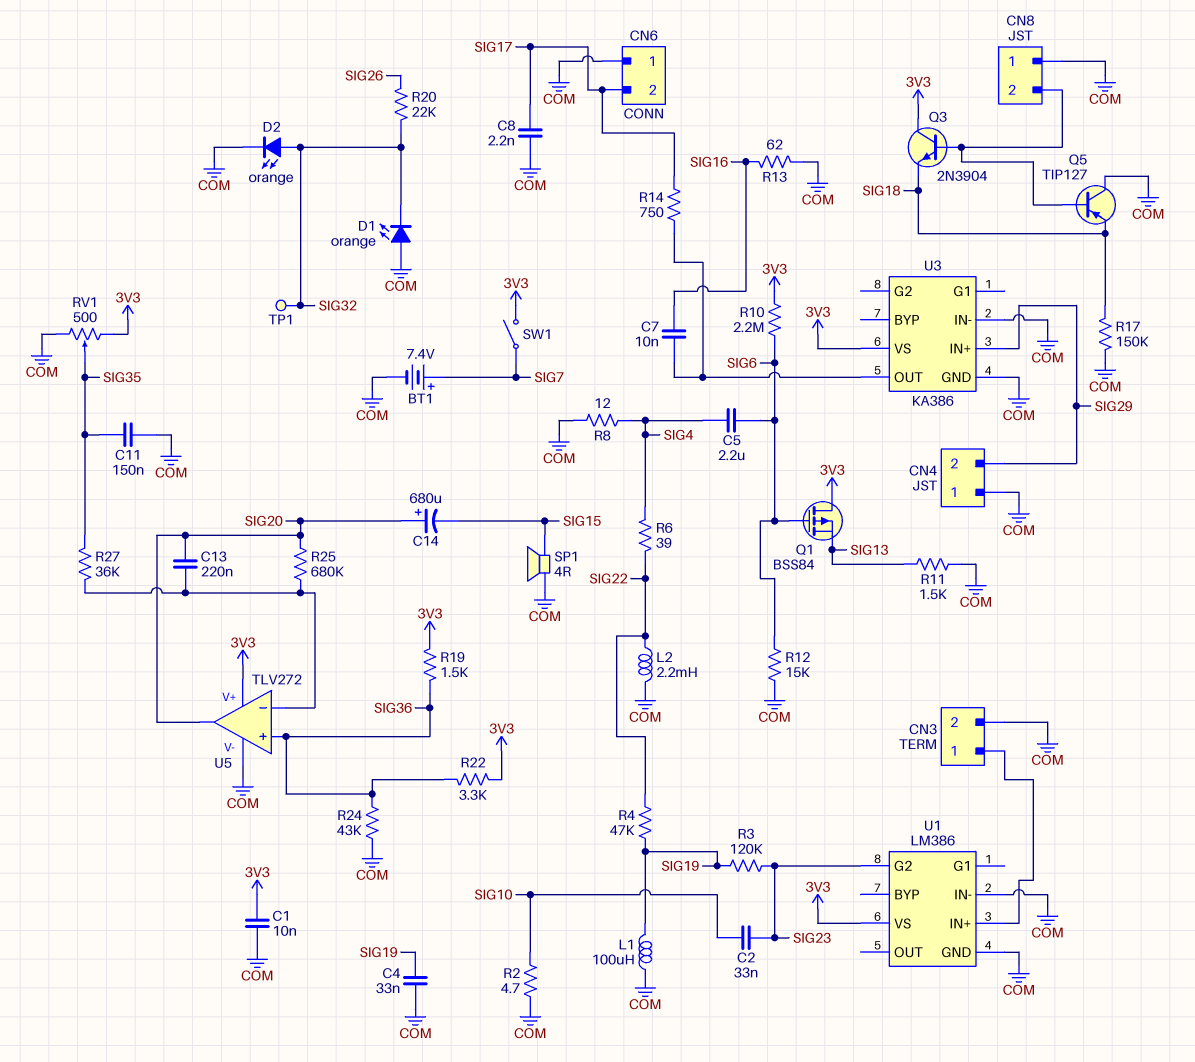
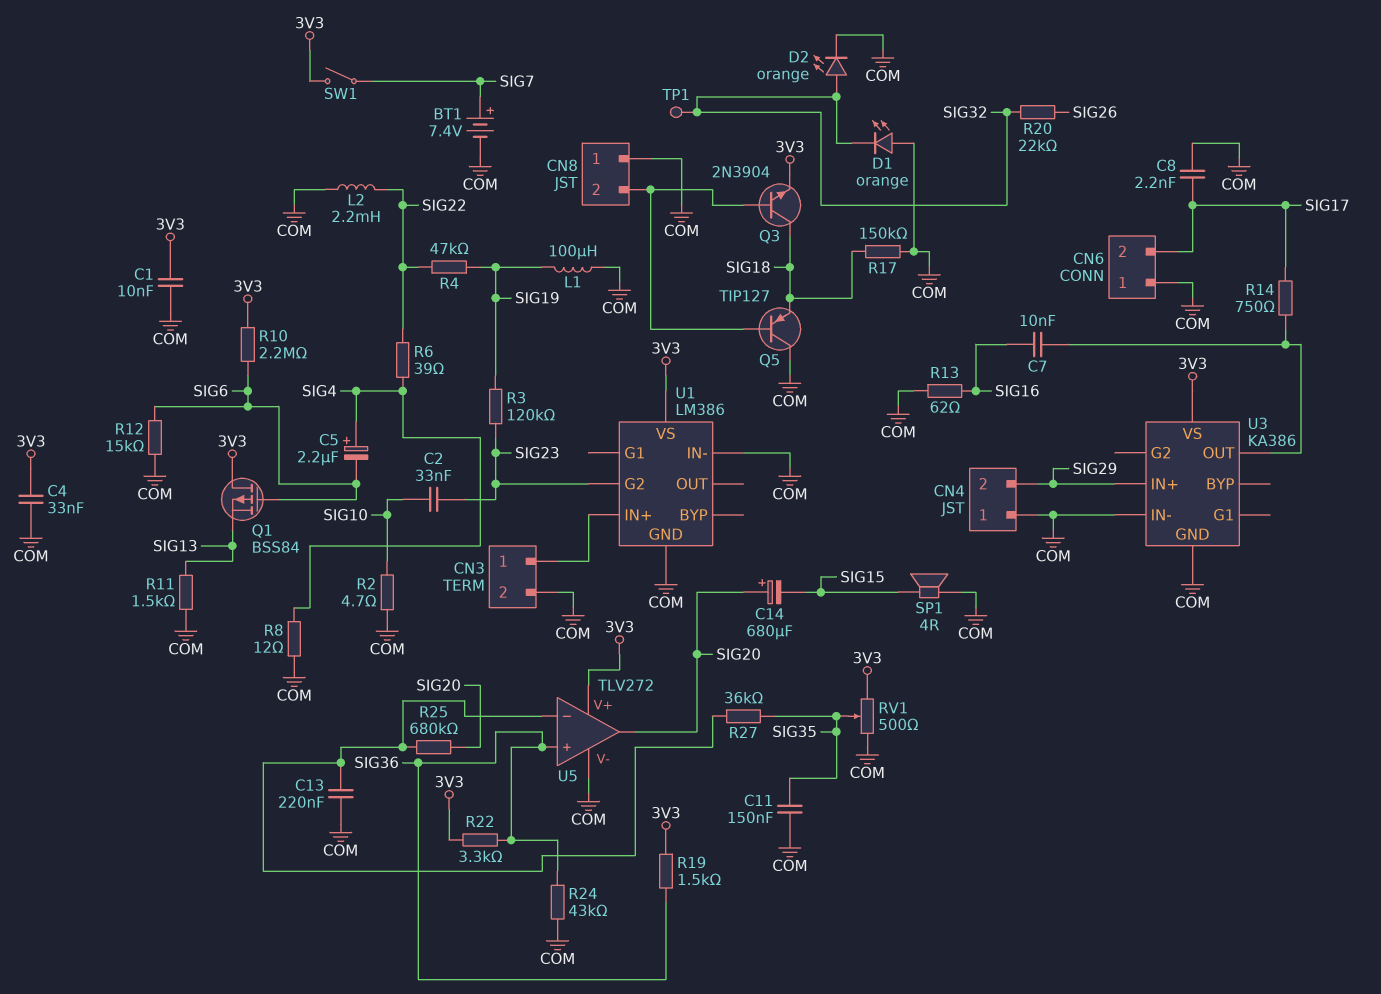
C4: 33nF (COM, SIG19) -> 33nF (3V3, COM)
C5: 2.2uF (SIG4, SIG6) -> 2.2uF (plus SIG4, minus SIG6)
C13: 220nF (SIG20, U5/in-) -> 220nF (COM, U5/in-)
Q3: NPN 2N3904 (B CN8/2, C 3V3, E SIG18) -> NPN 2N3904 (B CN8/2, C SIG18, E 3V3)

